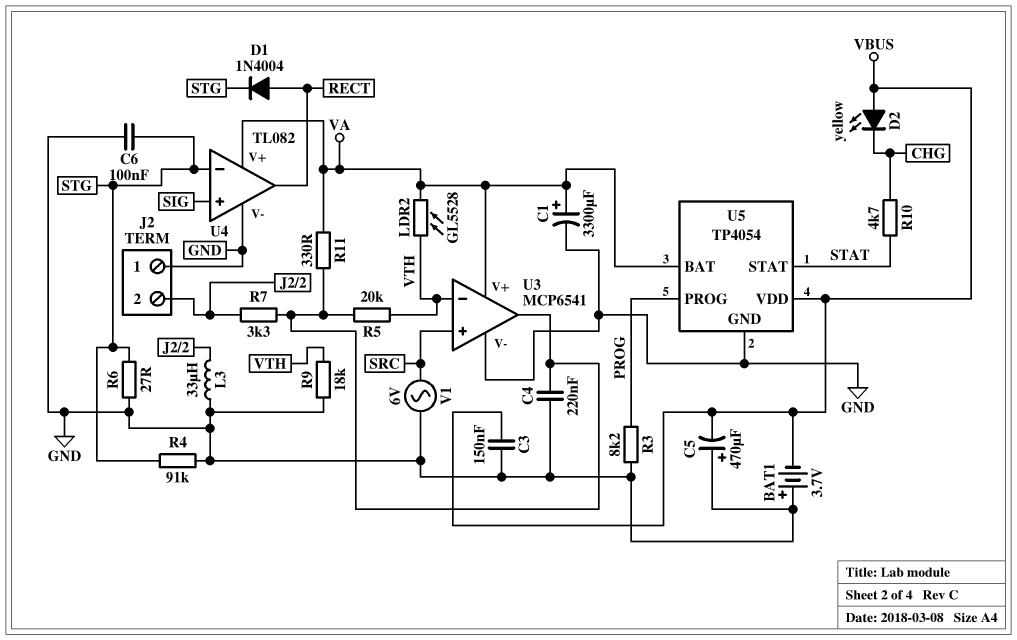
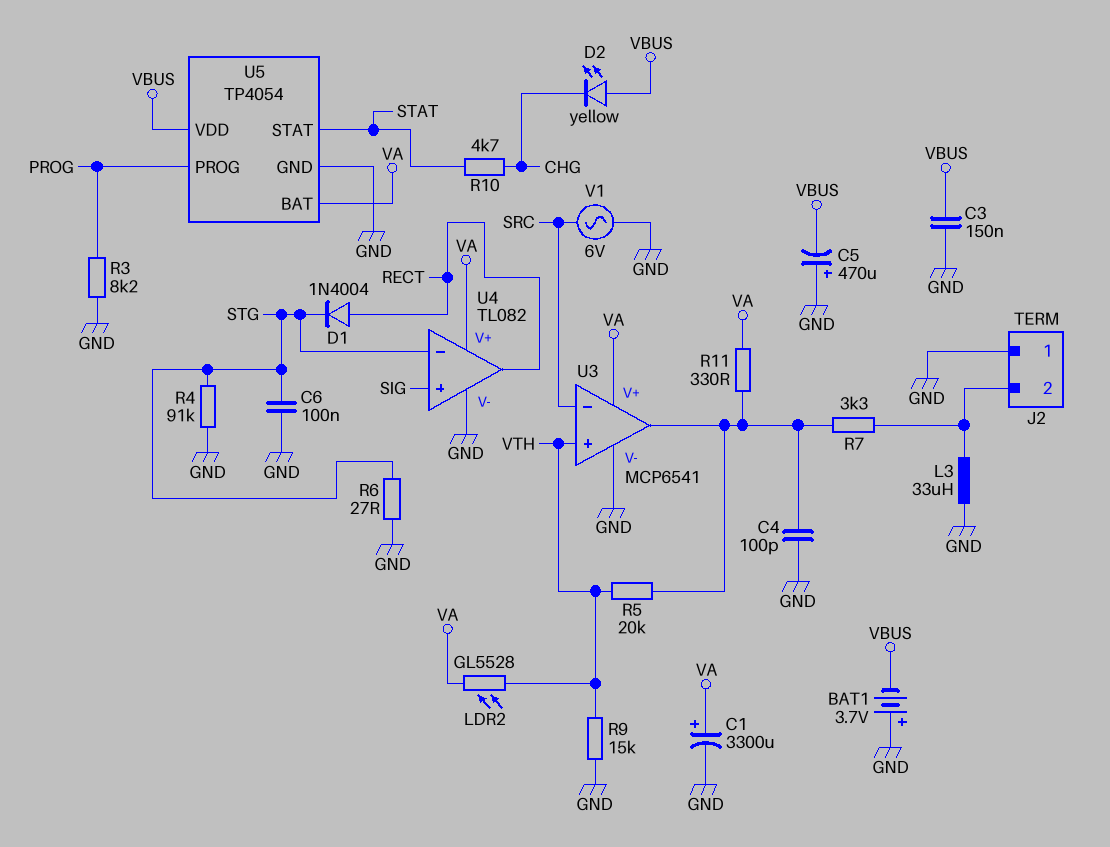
C4: 220nF (GND, U3/out) -> 100pF (GND, U3/out)
R9: 18k (GND, VTH) -> 15k (GND, VTH)
U3 pin in+: SRC -> VTH
U3 pin in-: VTH -> SRC

